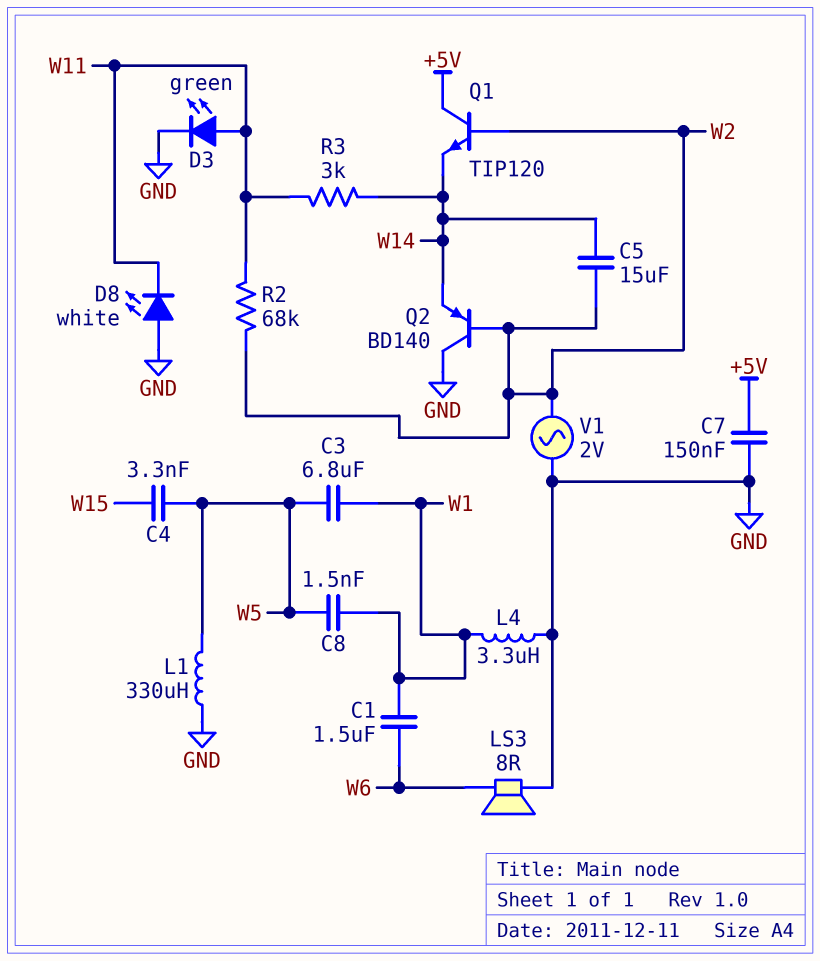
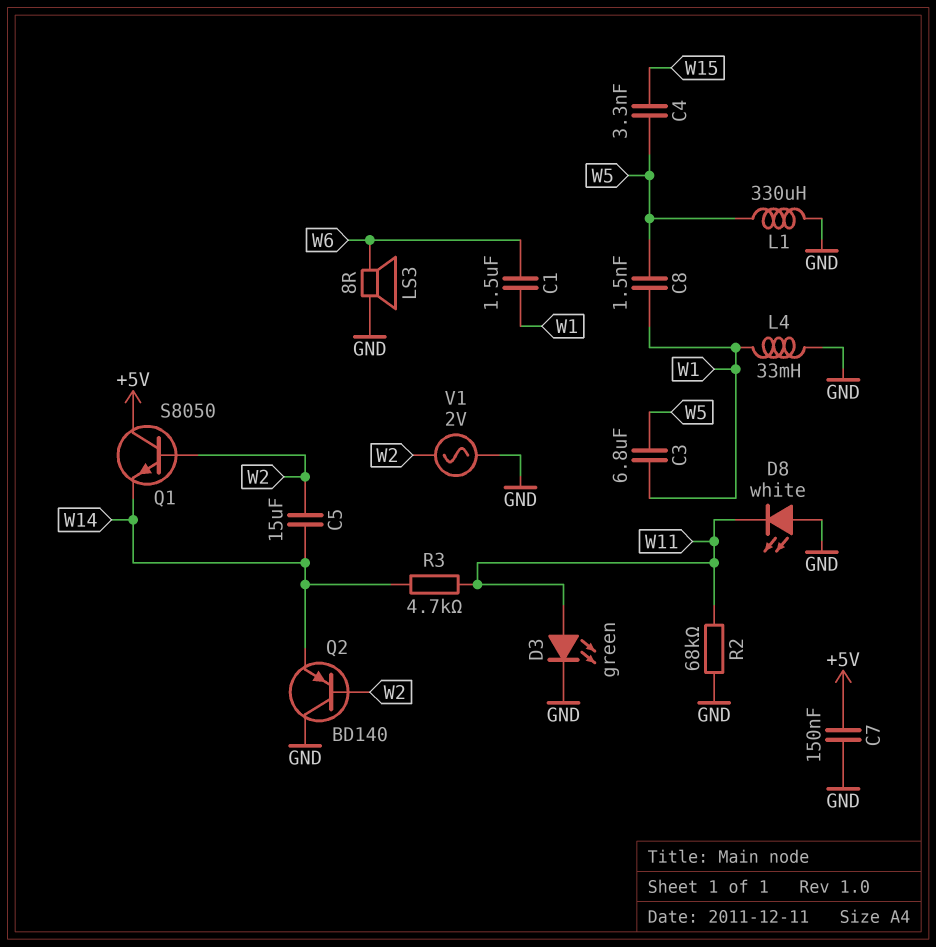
L4: 3.3uH (GND, W1) -> 33mH (GND, W1)
Q1: NPN TIP120 (B W2, C +5V, E W14) -> NPN S8050 (B W2, C +5V, E W14)
R2: 68k (W2, W11) -> 68k (GND, W11)
R3: 3k (W11, W14) -> 4.7k (W11, W14)

